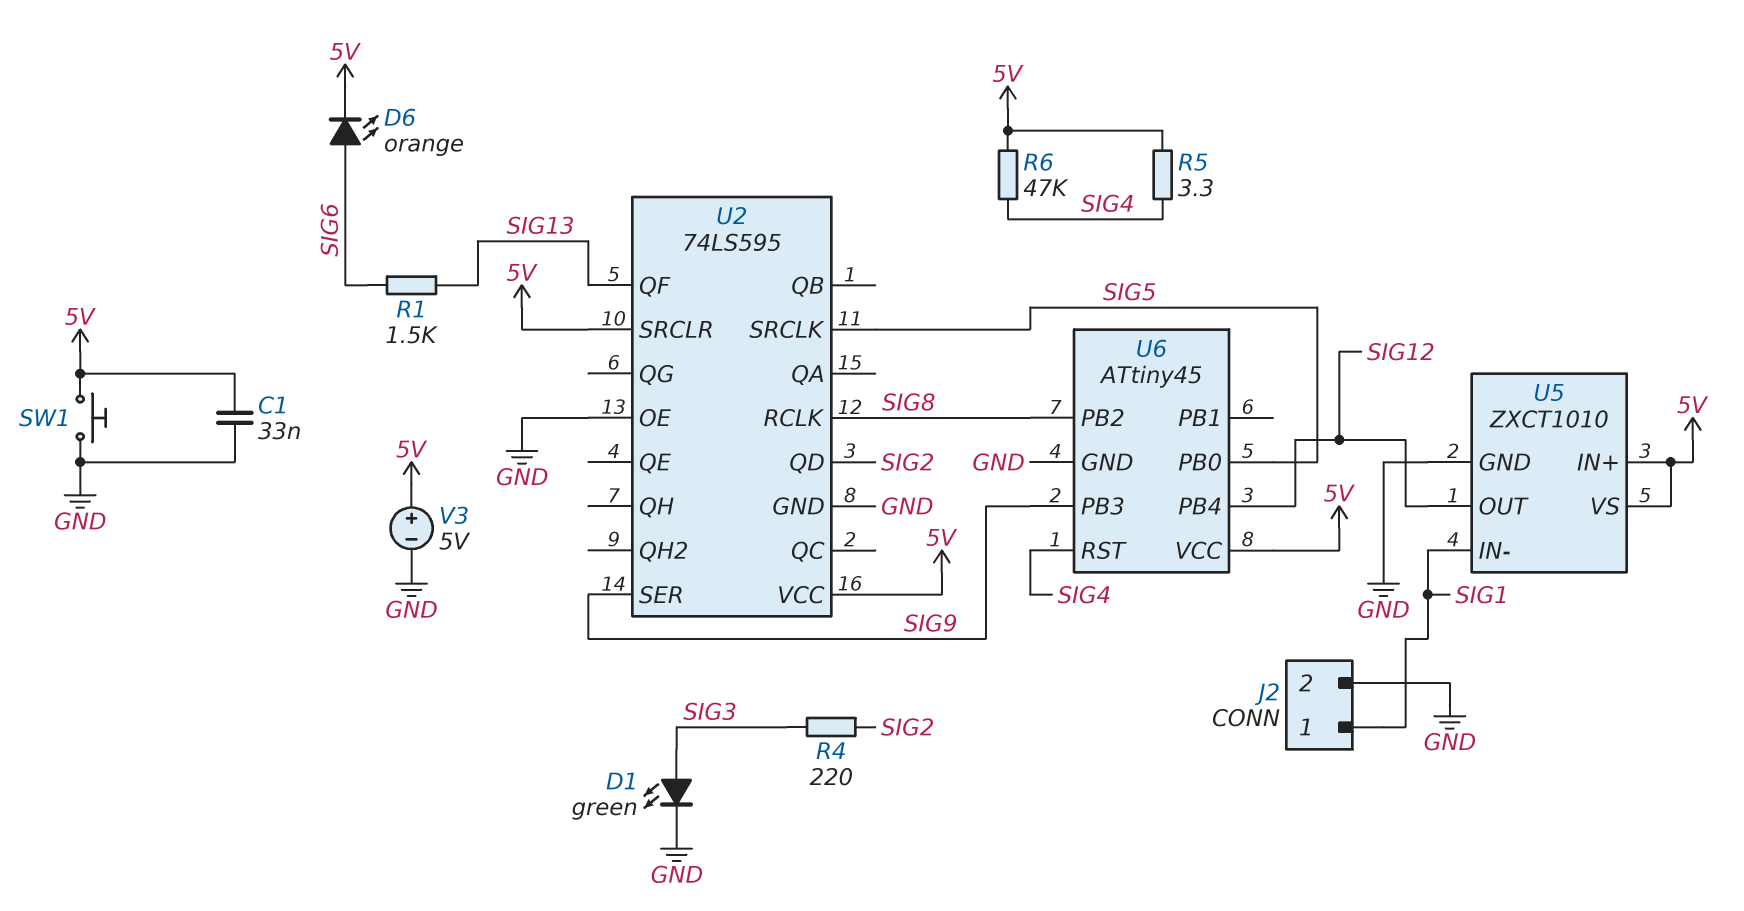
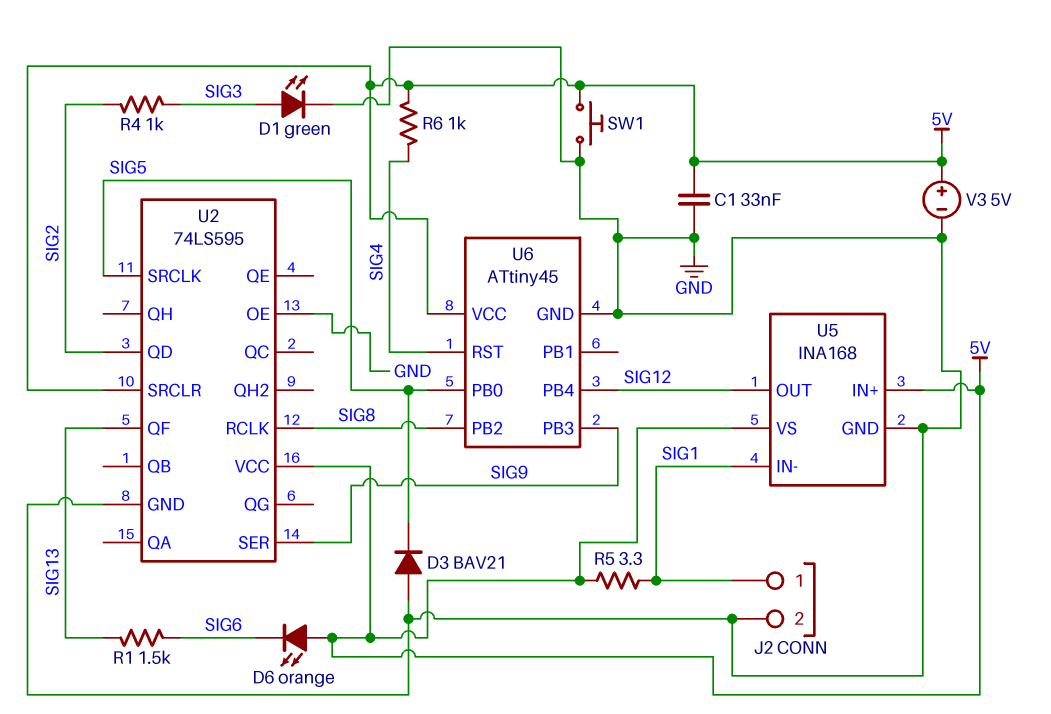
D3: none -> diode BAV21 (A GND, K SIG5)
D6: LED orange (A SIG6, K 5V) -> LED orange (A 5V, K SIG6)
R4: 220 (SIG2, SIG3) -> 1k (SIG2, SIG3)
R5: 3.3 (5V, SIG4) -> 3.3 (5V, SIG1)
R6: 47k (5V, SIG4) -> 1k (5V, SIG4)
U5: ZXCT1010 -> INA168

